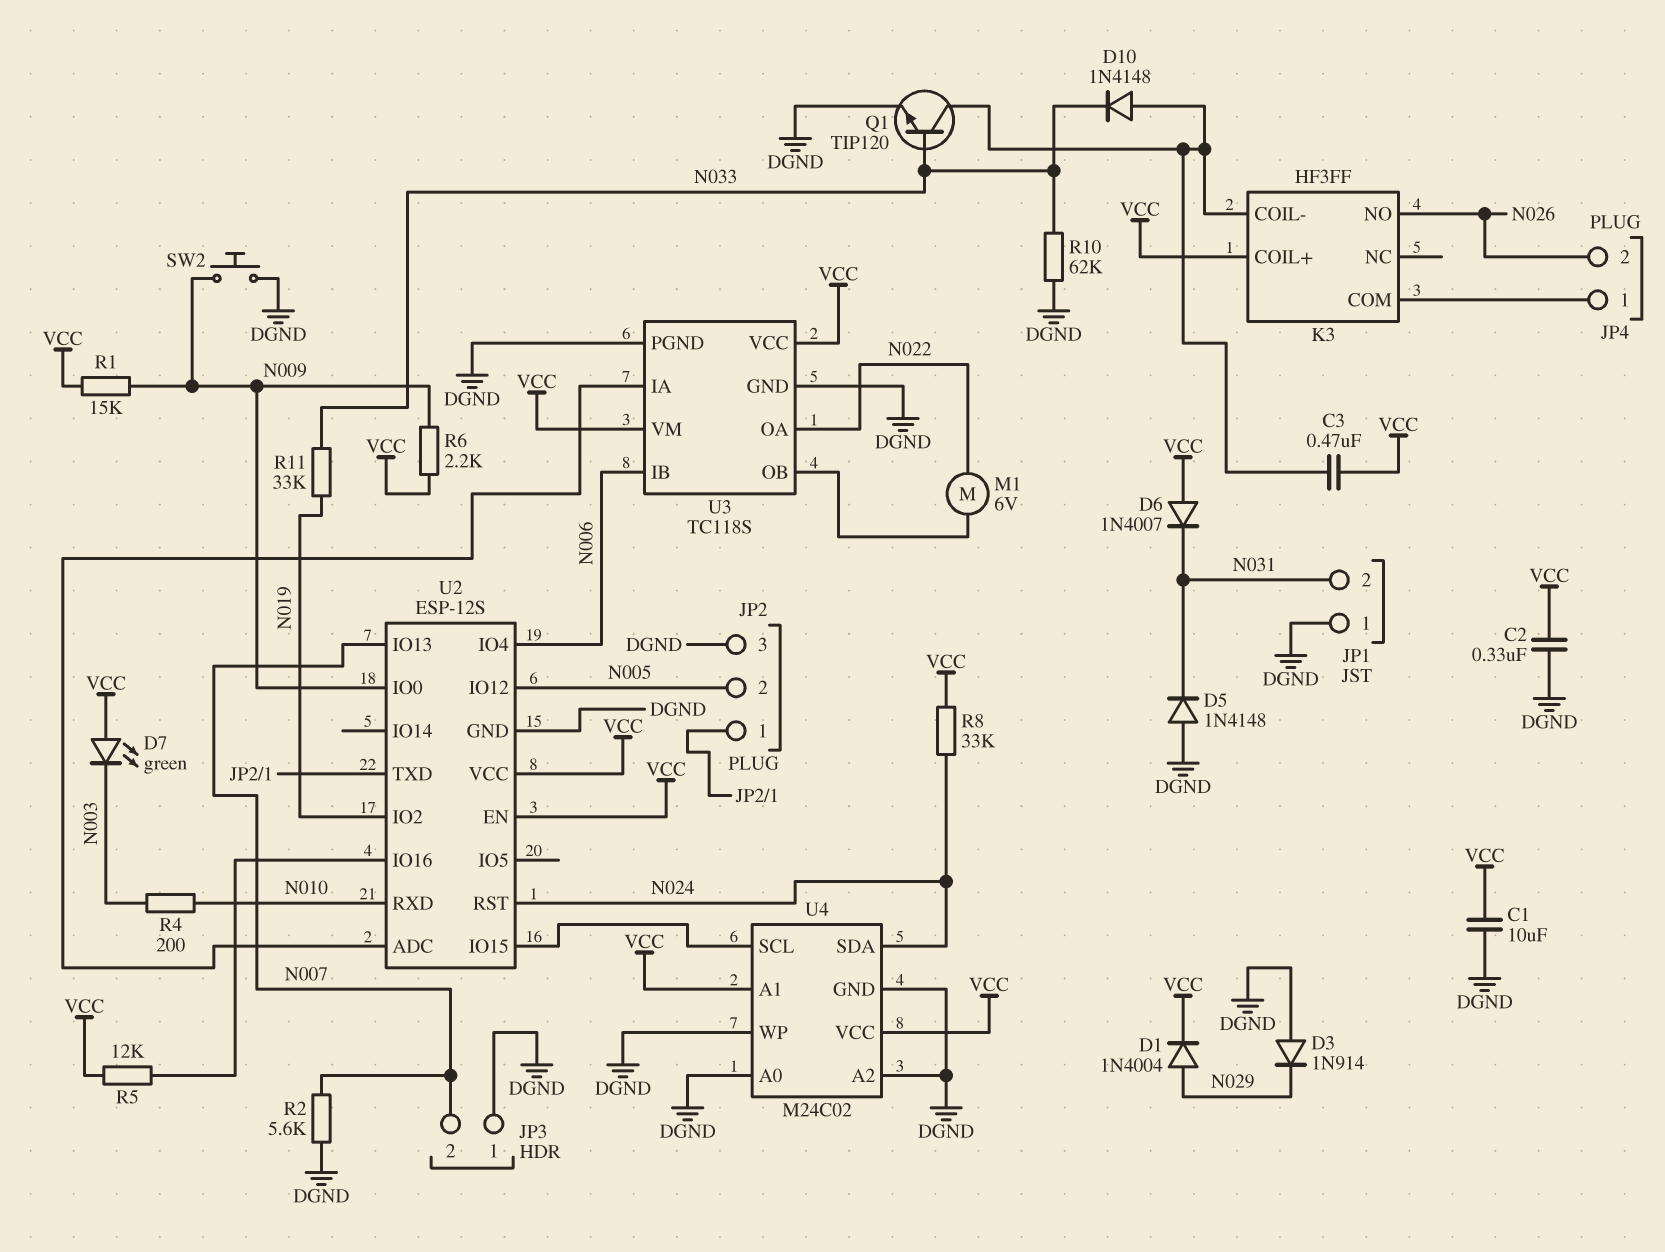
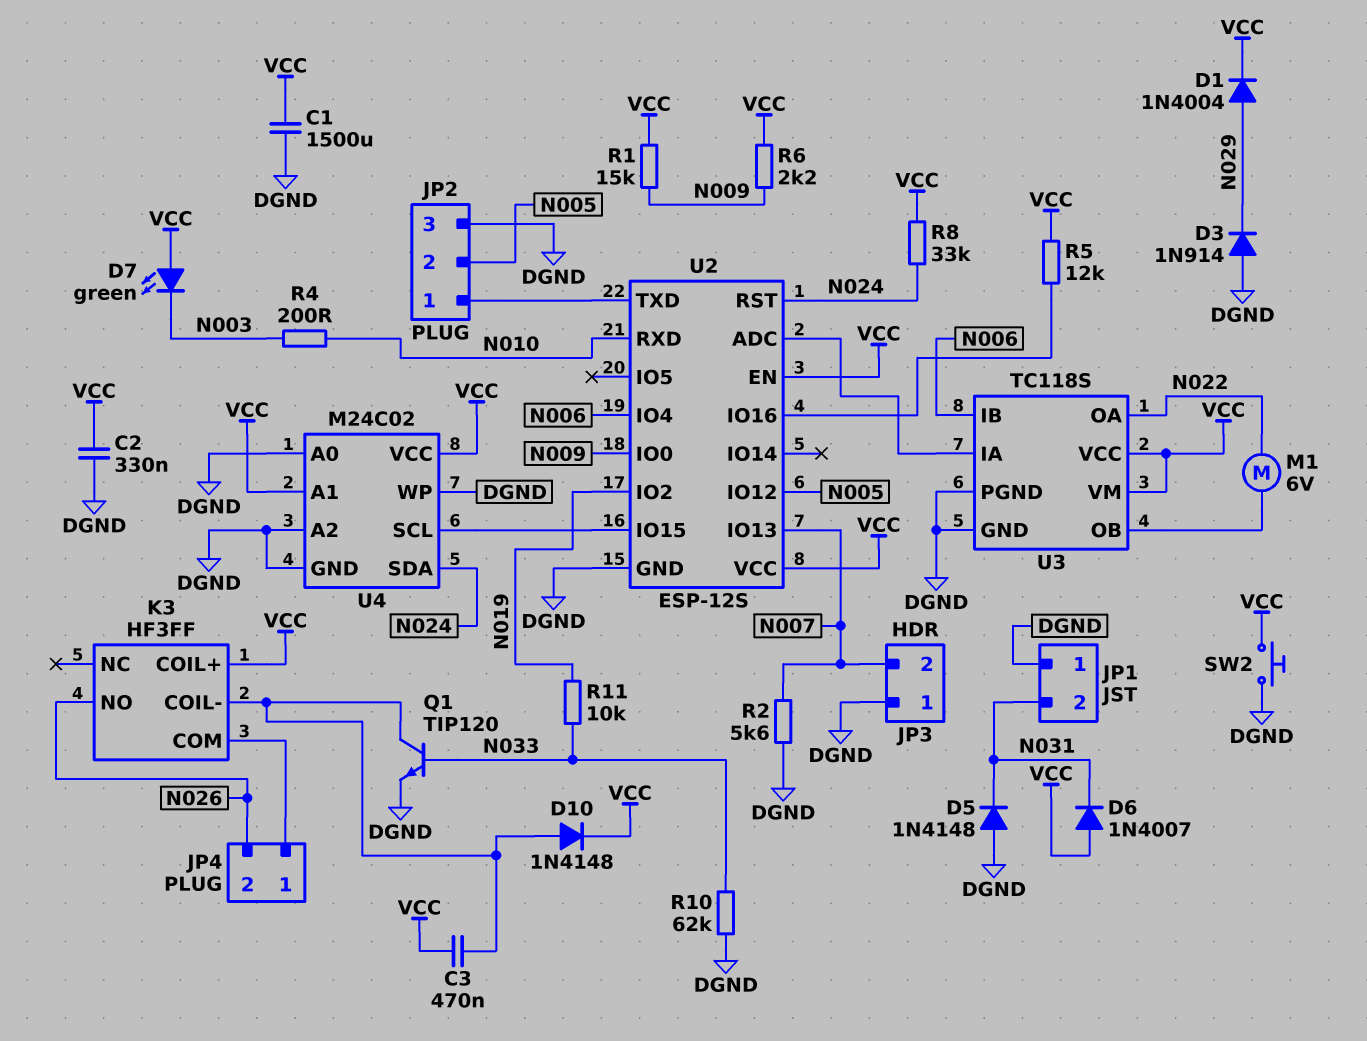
C1: 10uF (DGND, VCC) -> 1500uF (DGND, VCC)
D10: diode 1N4148 (A K3/COIL-, K N033) -> diode 1N4148 (A K3/COIL-, K VCC)
R11: 33k (N019, N033) -> 10k (N019, N033)
SW2: button (DGND, N009) -> button (DGND, VCC)

